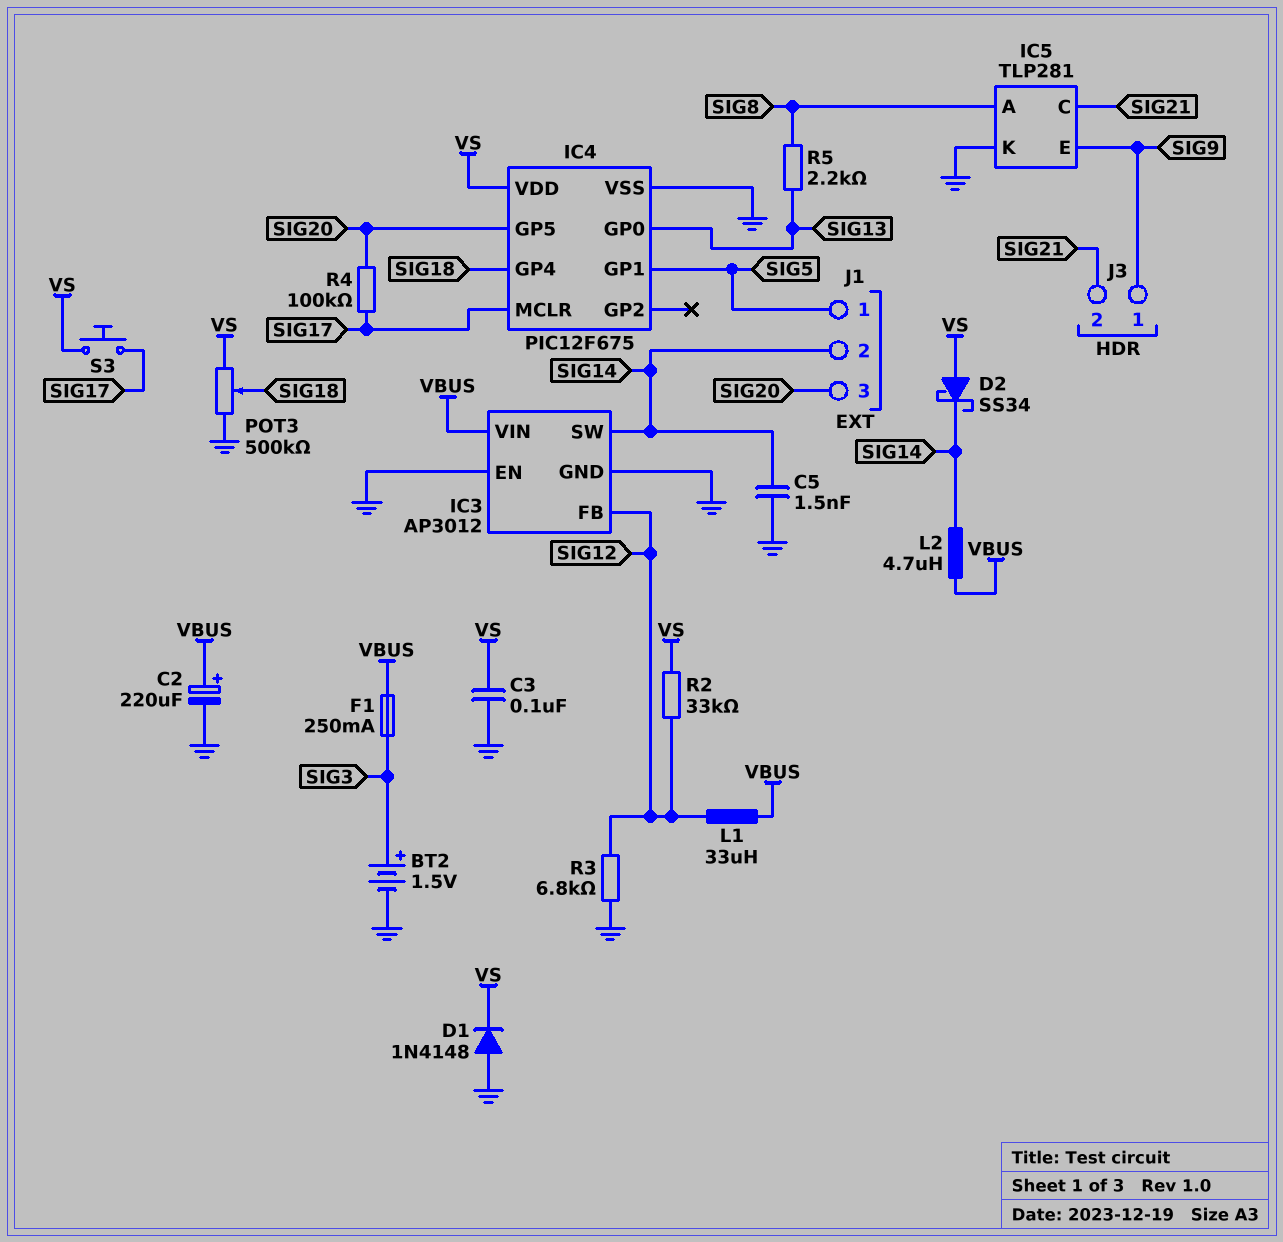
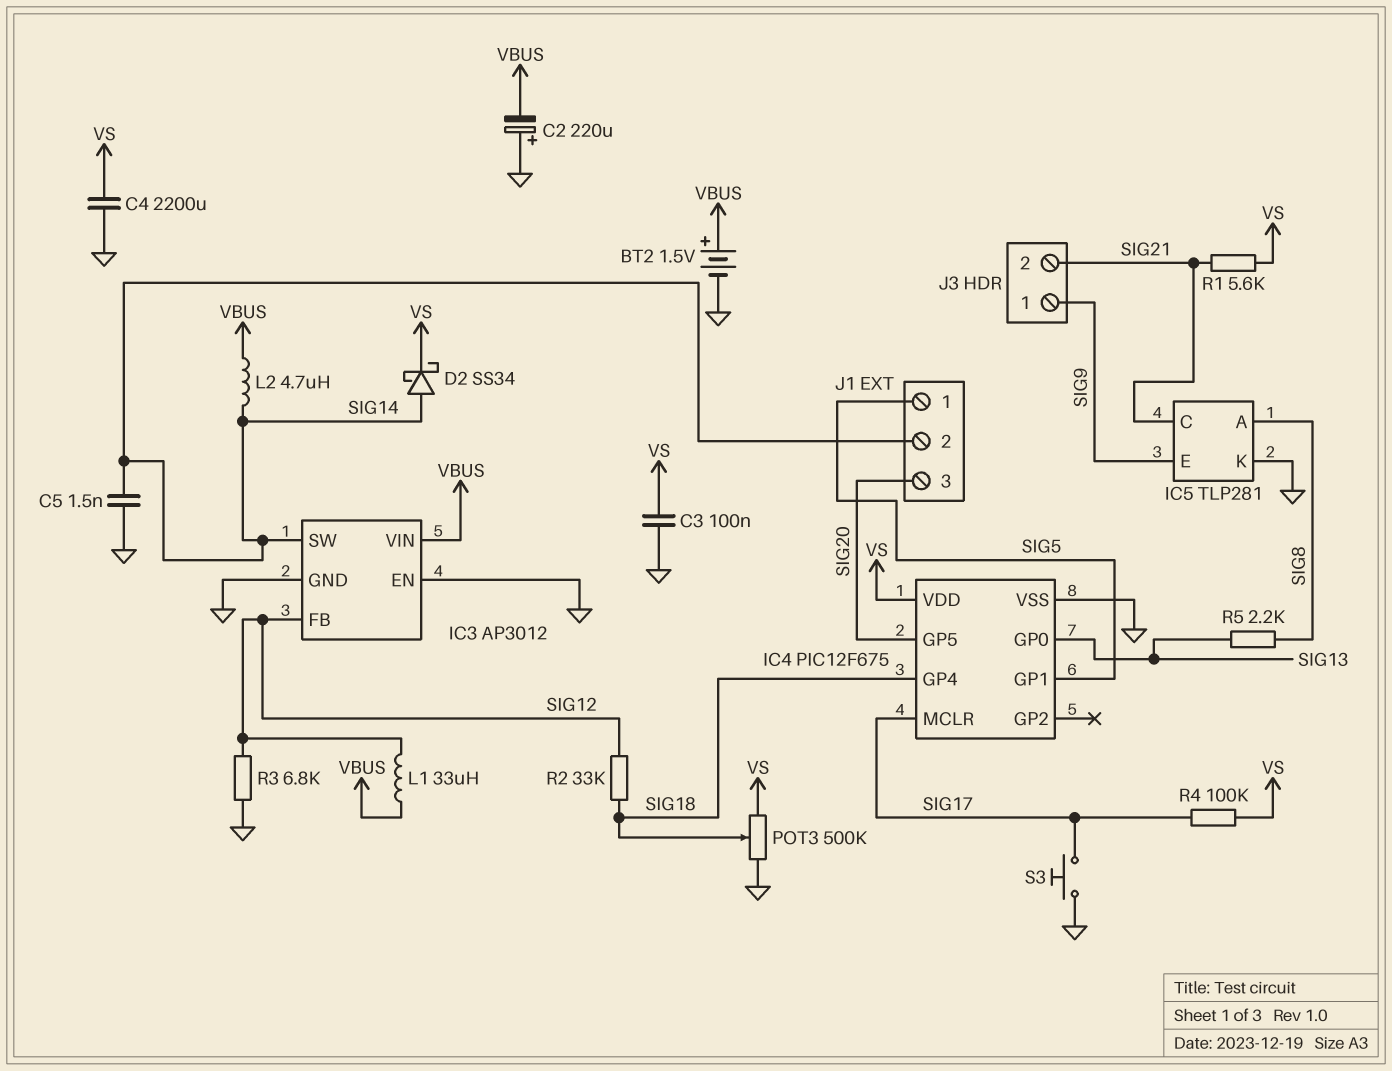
BT2: 1.5V (plus SIG3, minus GND) -> 1.5V (plus VBUS, minus GND)
C2: 220uF (plus VBUS, minus GND) -> 220uF (plus GND, minus VBUS)
C4: none -> 2200uF (GND, VS)
D1: diode 1N4148 (A GND, K VS) -> none
D2: schottky SS34 (A VS, K SIG14) -> schottky SS34 (A SIG14, K VS)
F1: 250mA (SIG3, VBUS) -> none
R1: none -> 5.6k (SIG21, VS)
R2: 33k (SIG12, VS) -> 33k (SIG12, SIG18)
R4: 100k (SIG17, SIG20) -> 100k (SIG17, VS)
S3: button (SIG17, VS) -> button (GND, SIG17)

